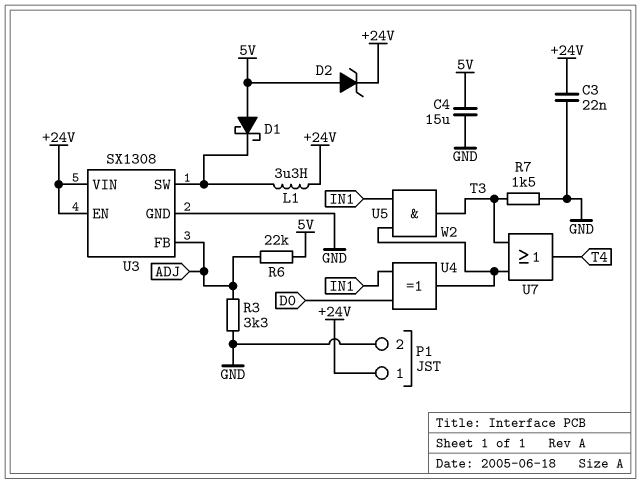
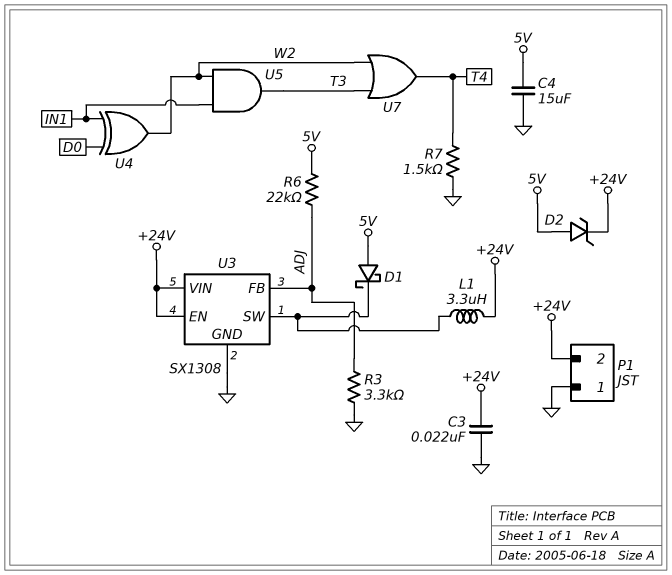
P1 pin 1: +24V -> GND
P1 pin 2: GND -> +24V
R7: 1.5k (GND, T3) -> 1.5k (GND, T4)

